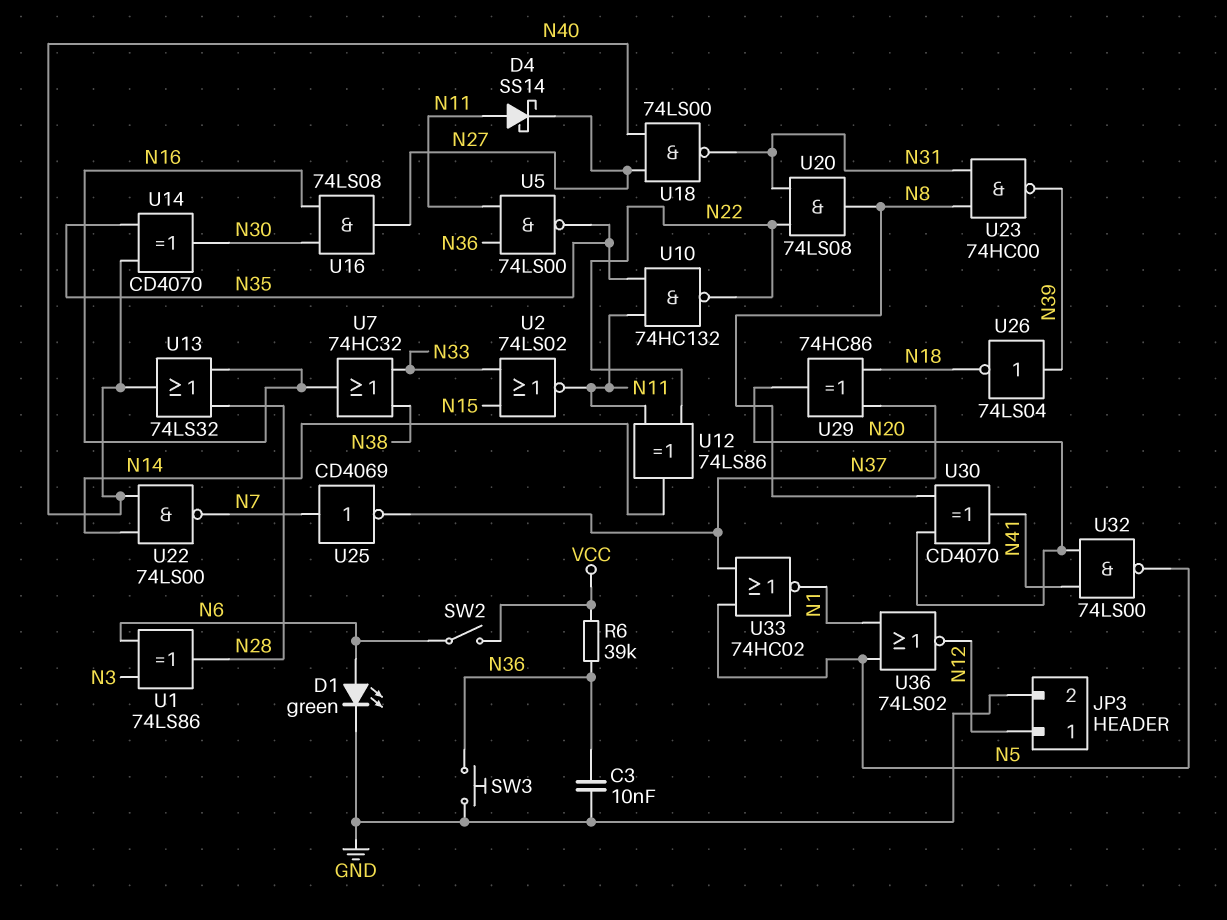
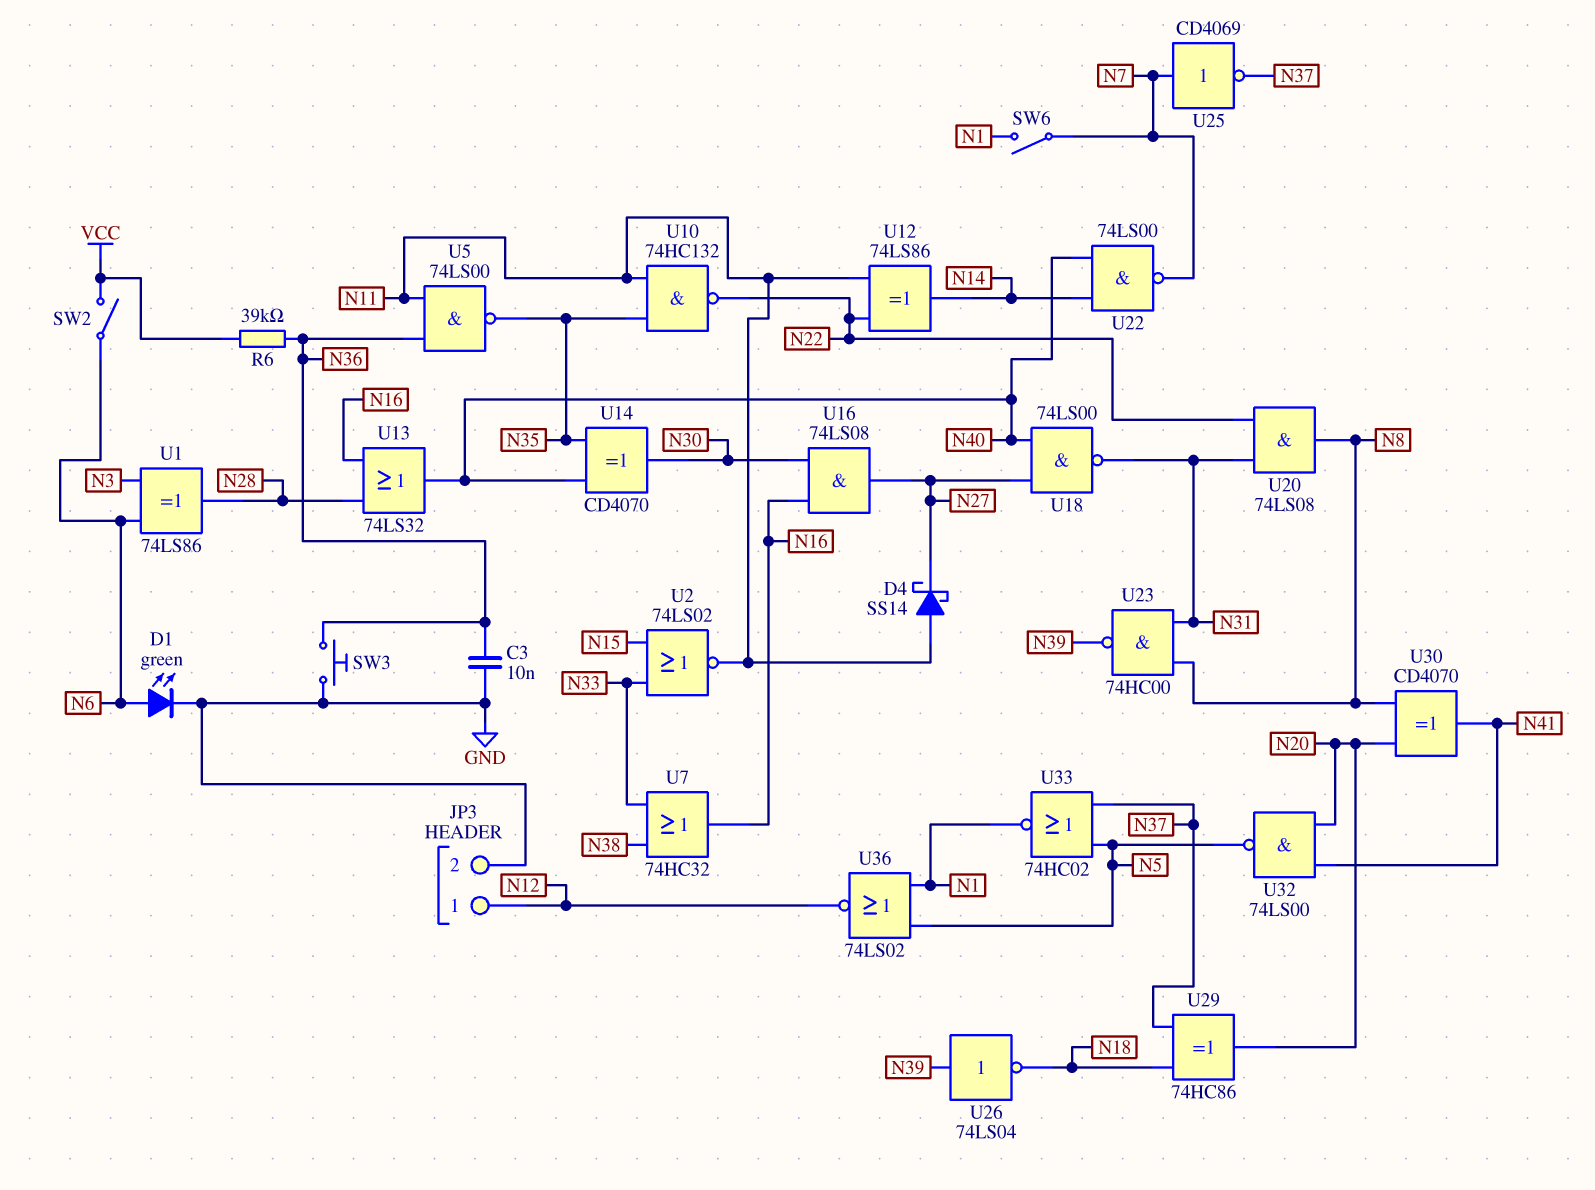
SW6: none -> switch (N1, N7)

